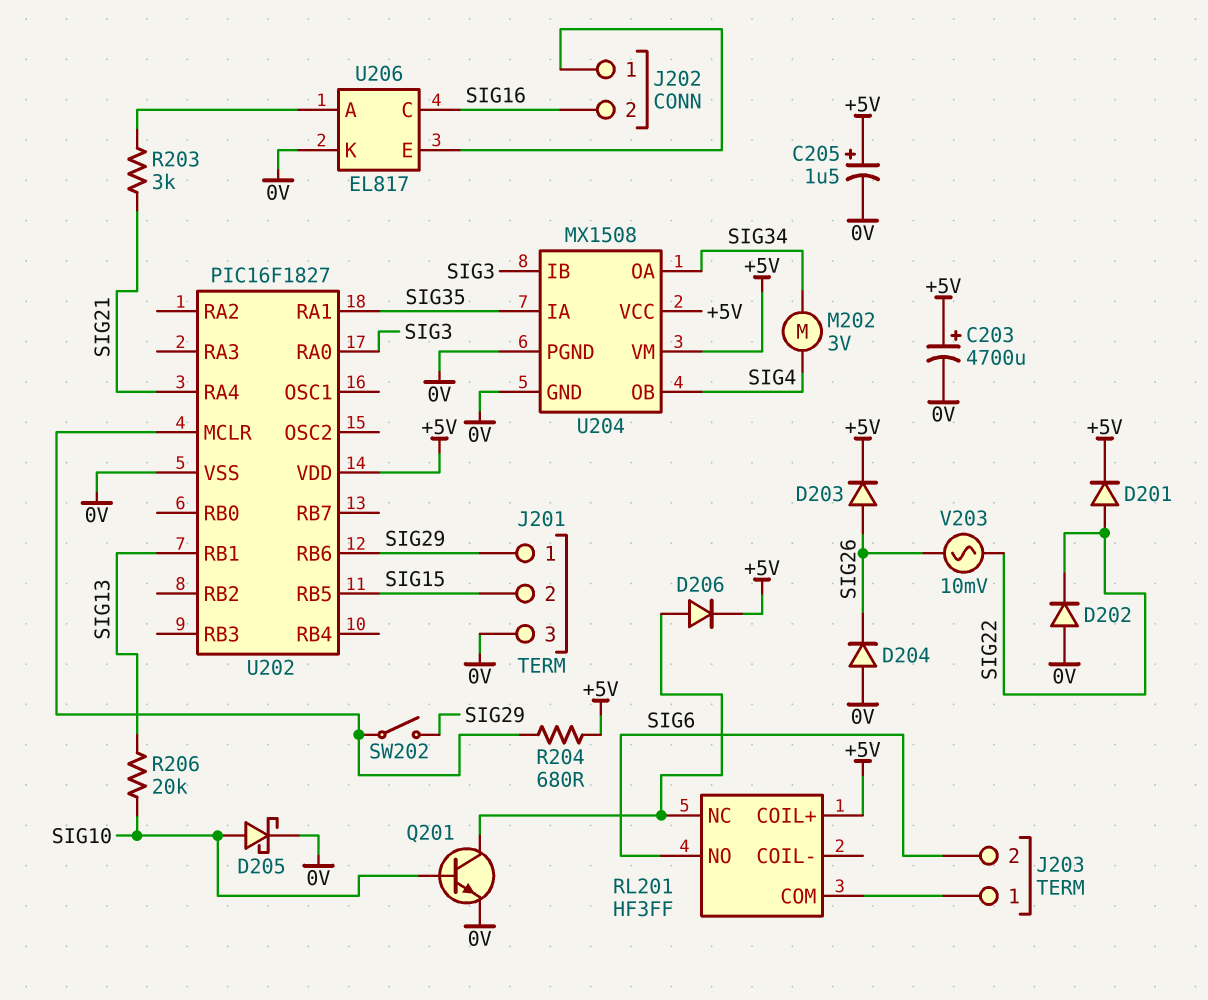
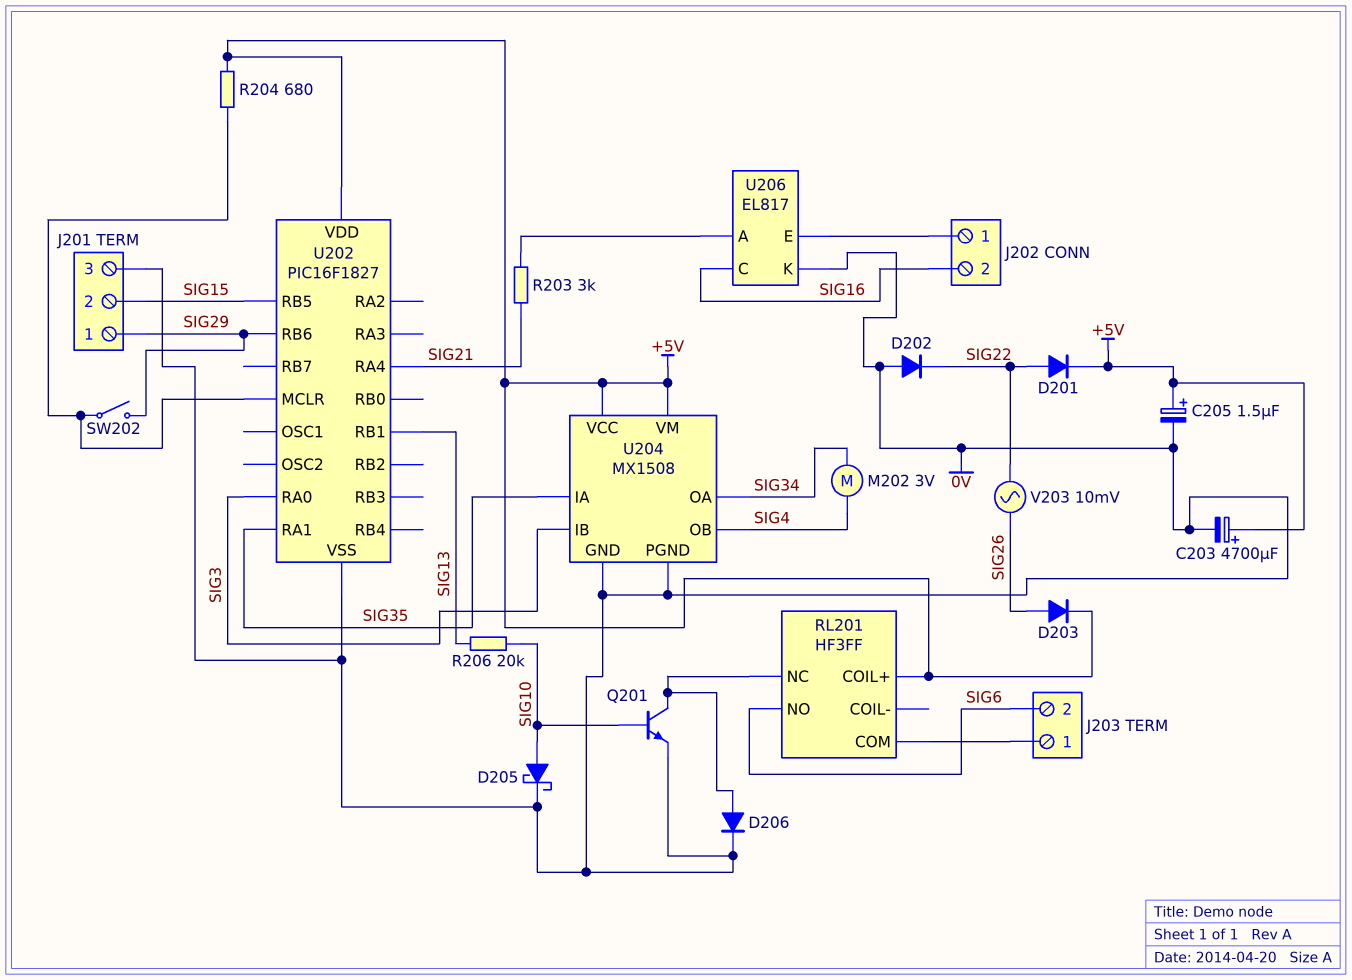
D204: diode (A 0V, K SIG26) -> none
D206: diode (A RL201/NC, K +5V) -> diode (A RL201/NC, K 0V)

